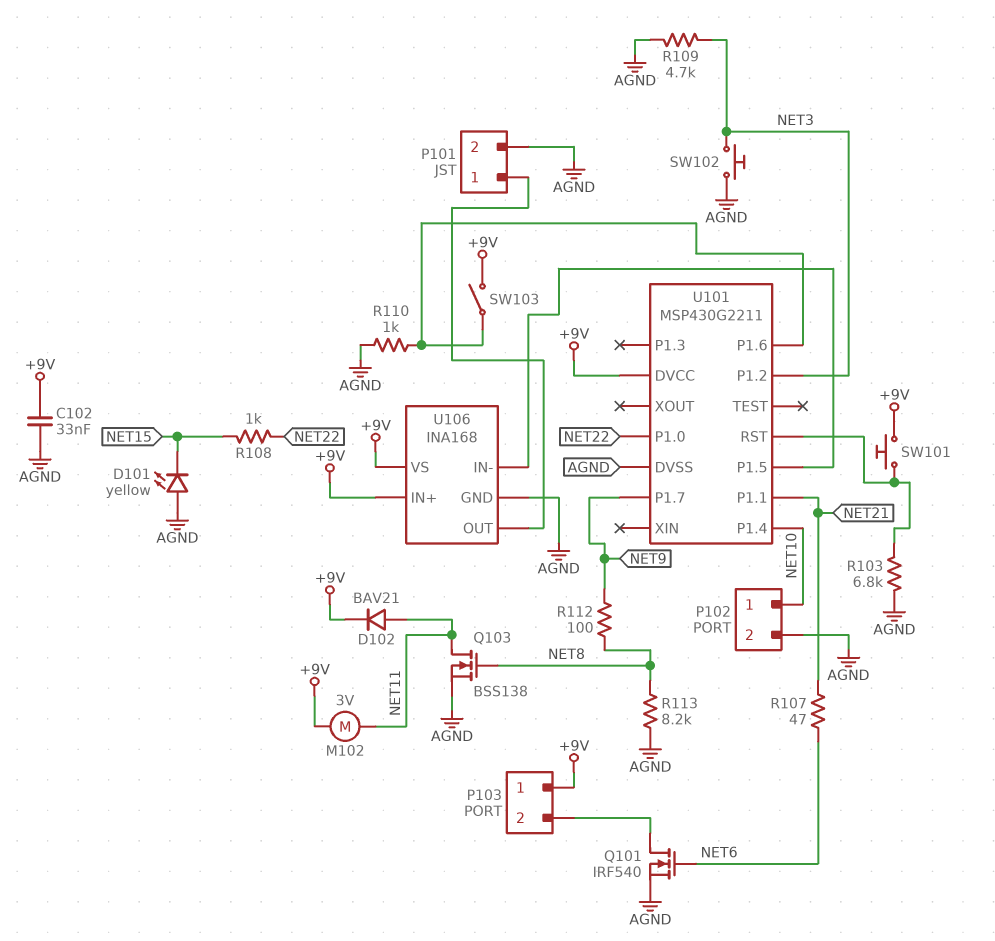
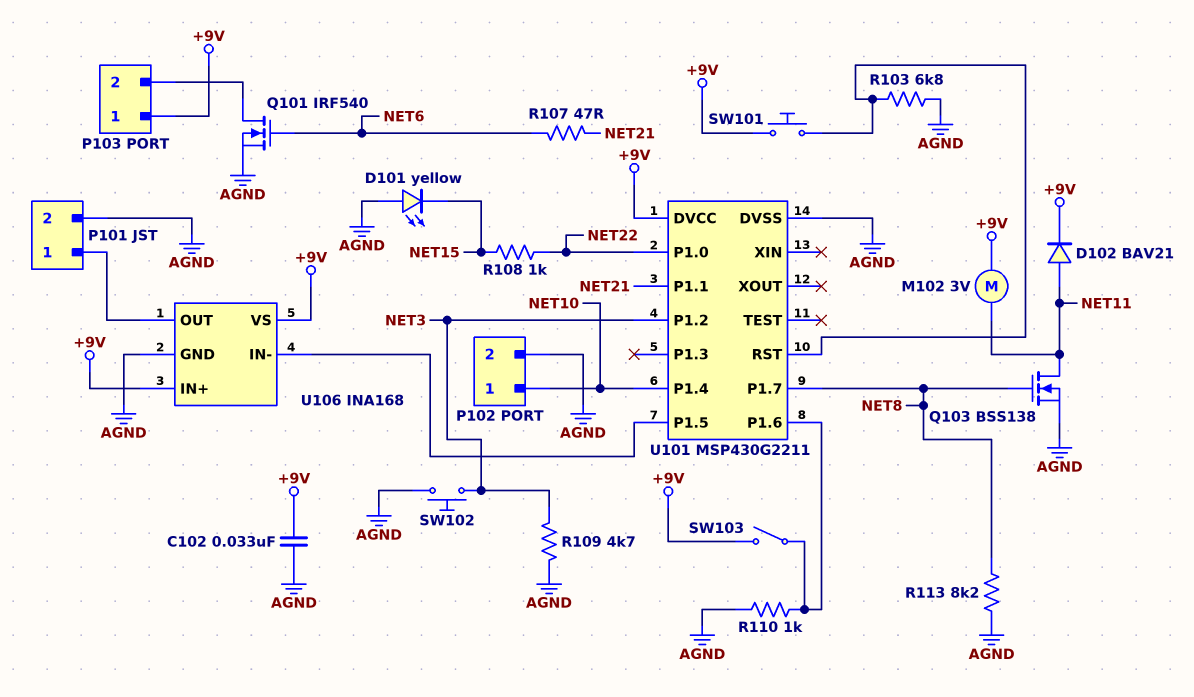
R112: 100 (NET8, NET9) -> none
U101 pin P1.7: NET9 -> NET8

